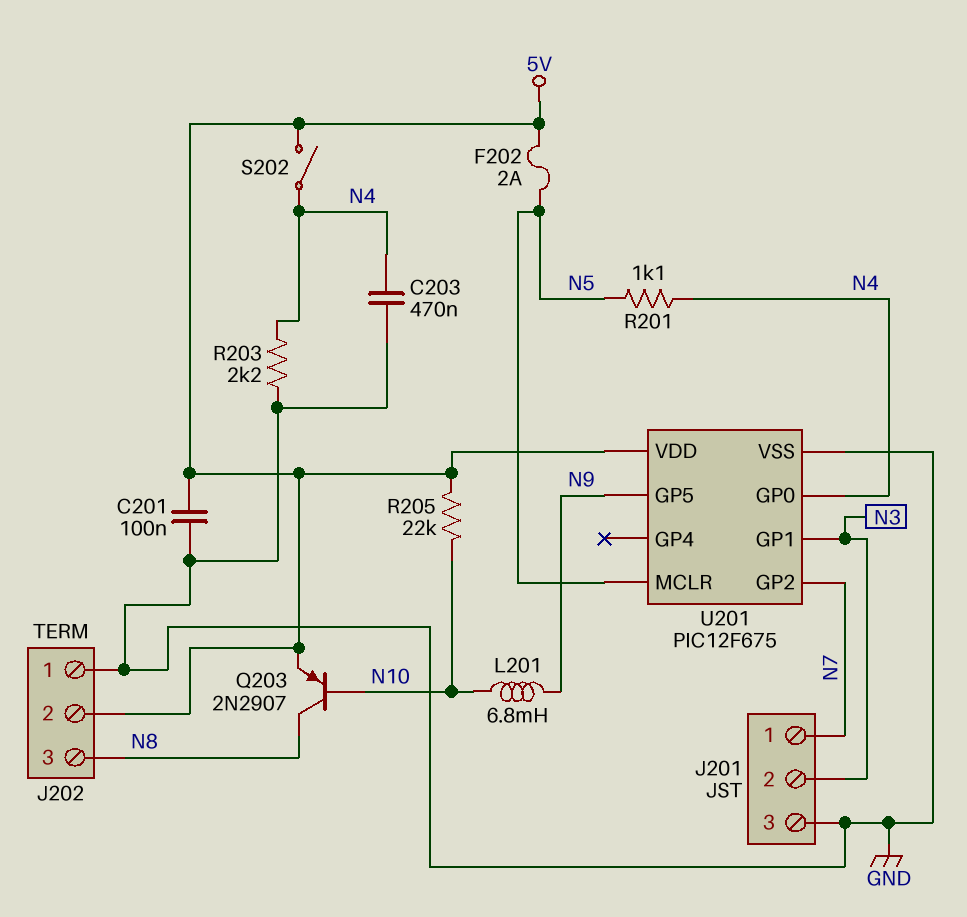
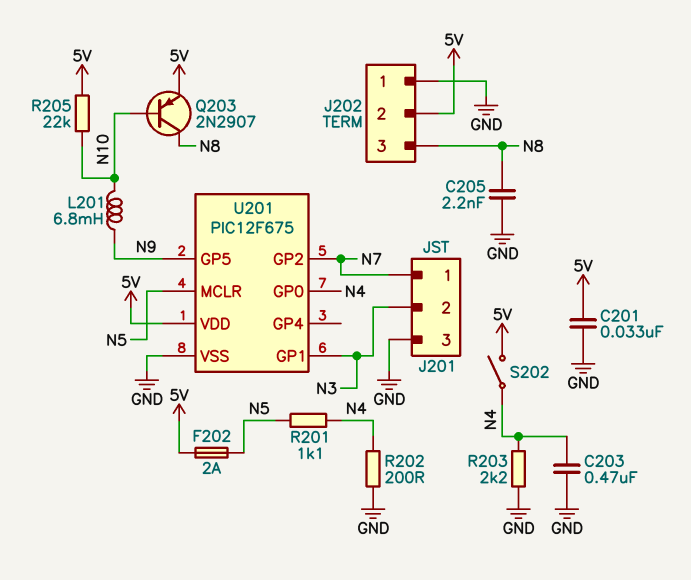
C201: 100nF (5V, GND) -> 33nF (5V, GND)
C205: none -> 2.2nF (GND, N8)
R202: none -> 200 (GND, N4)

